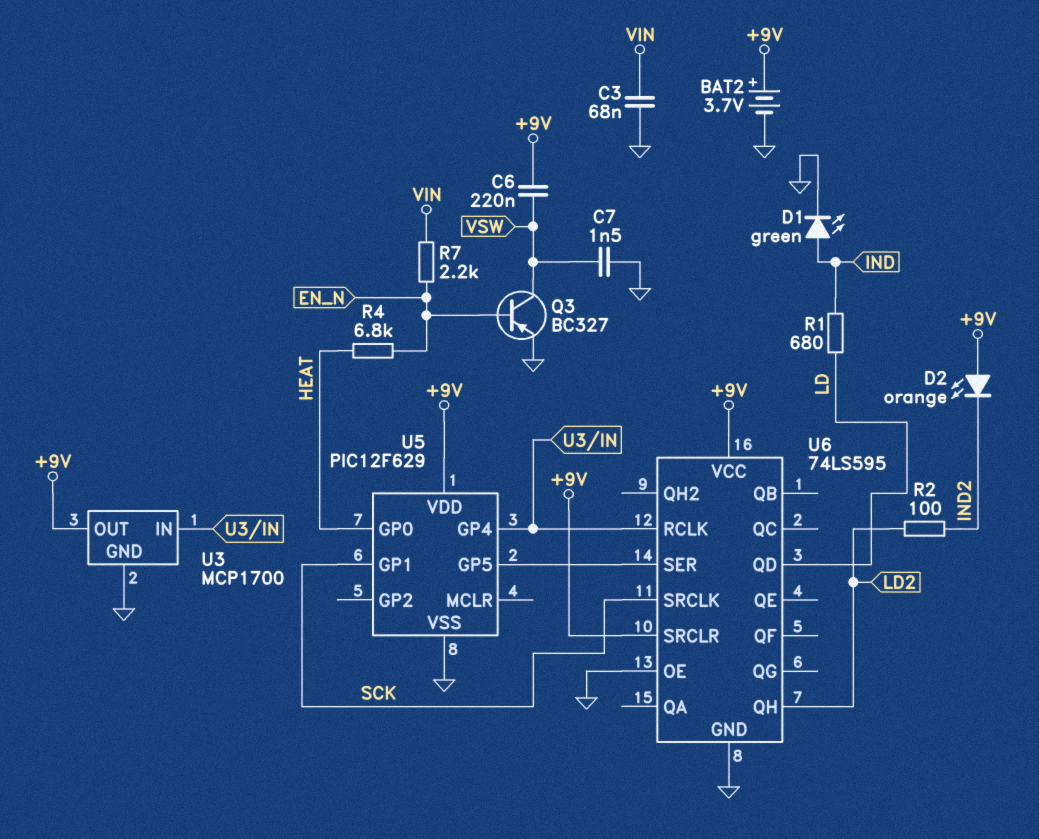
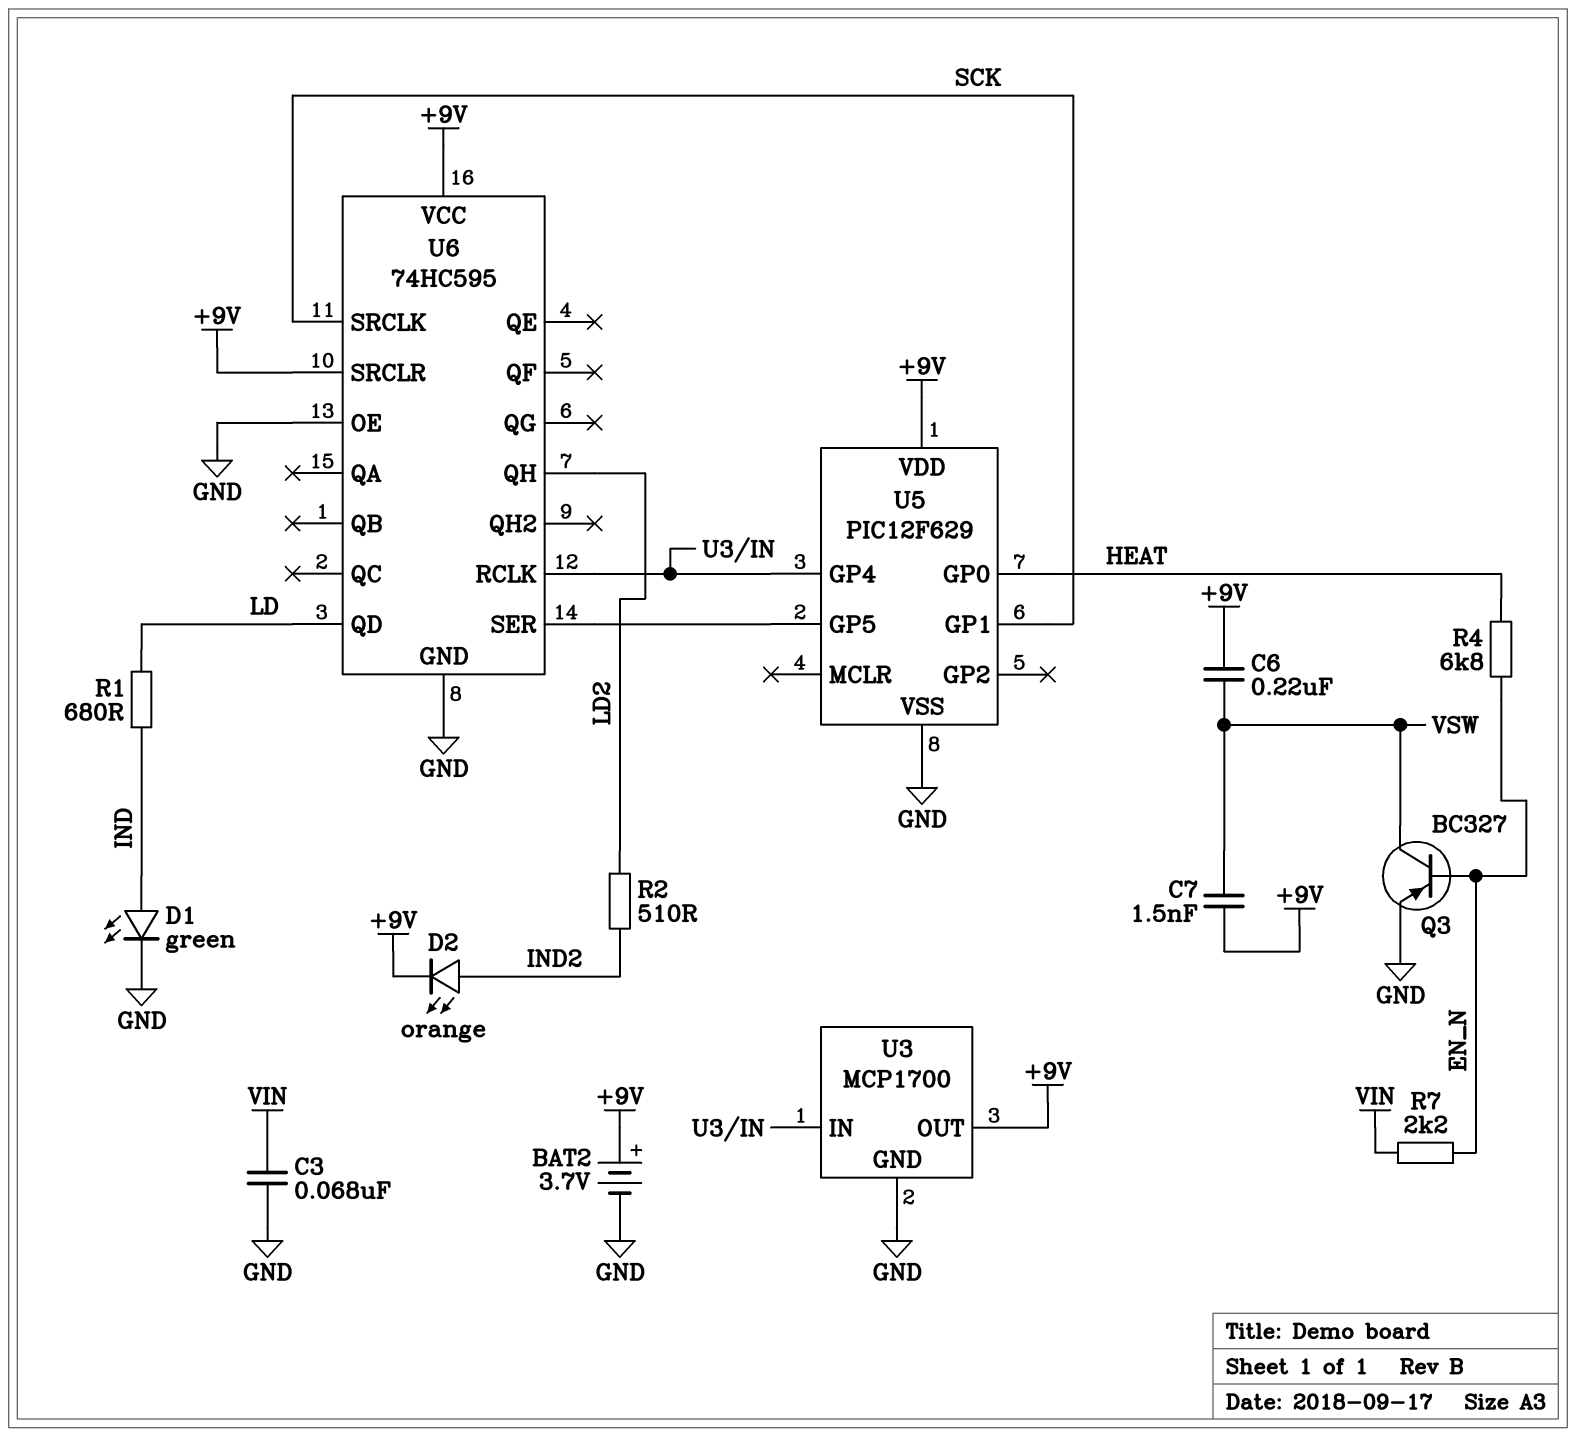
C7: 1.5nF (GND, VSW) -> 1.5nF (+9V, VSW)
D2: LED orange (A +9V, K IND2) -> LED orange (A IND2, K +9V)
R2: 100 (IND2, LD2) -> 510 (IND2, LD2)
U6: 74LS595 -> 74HC595

